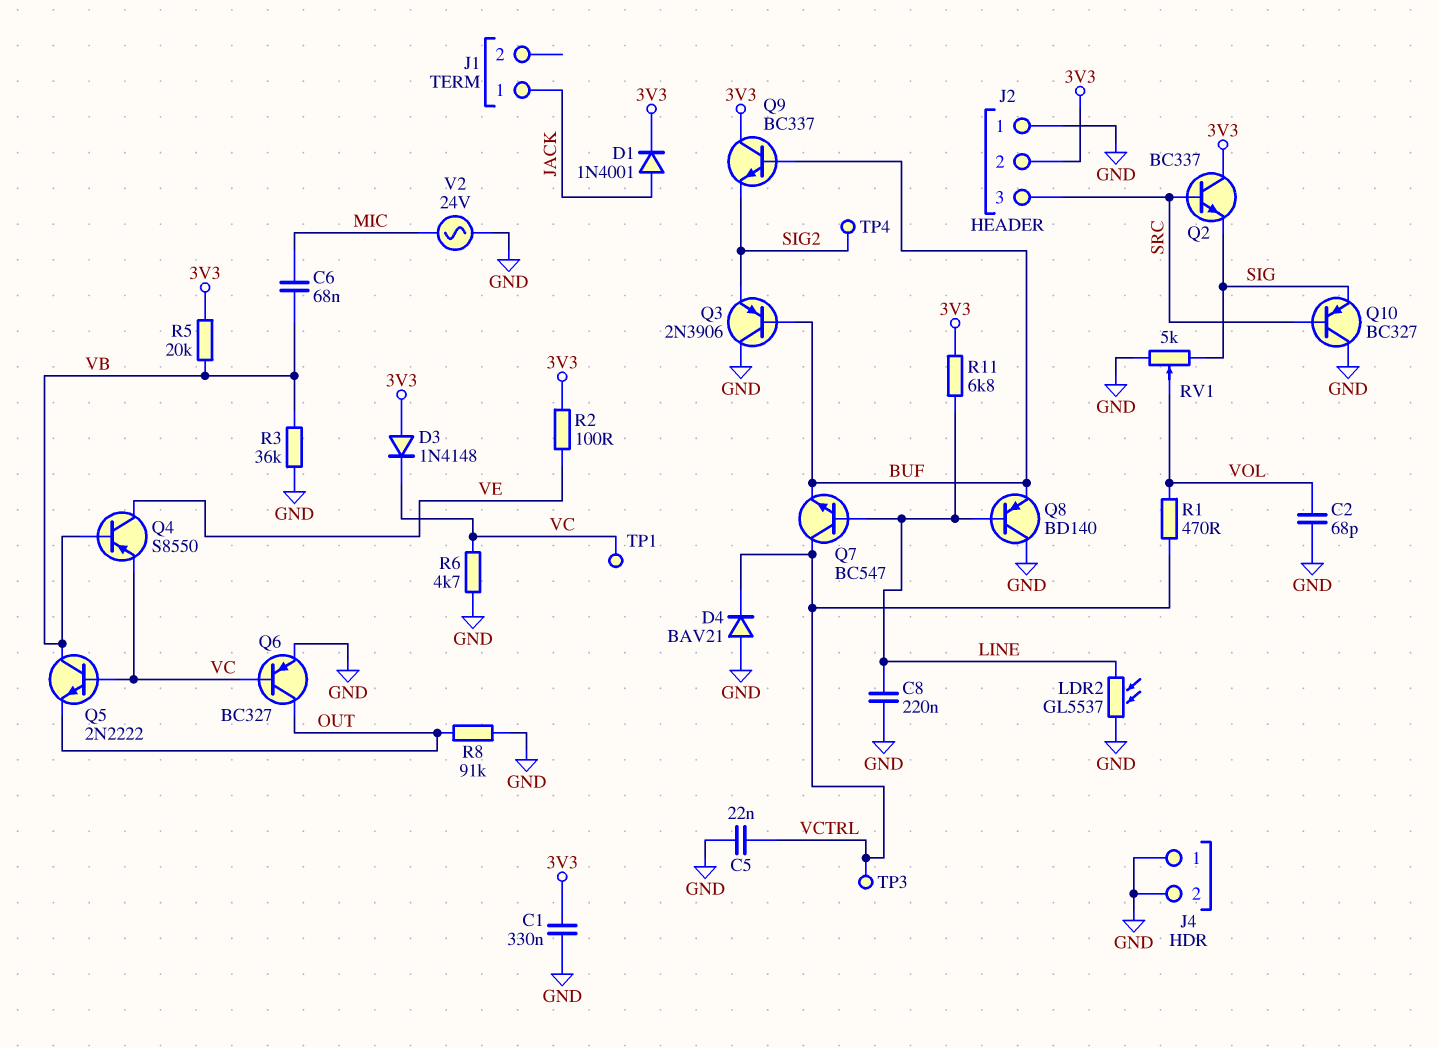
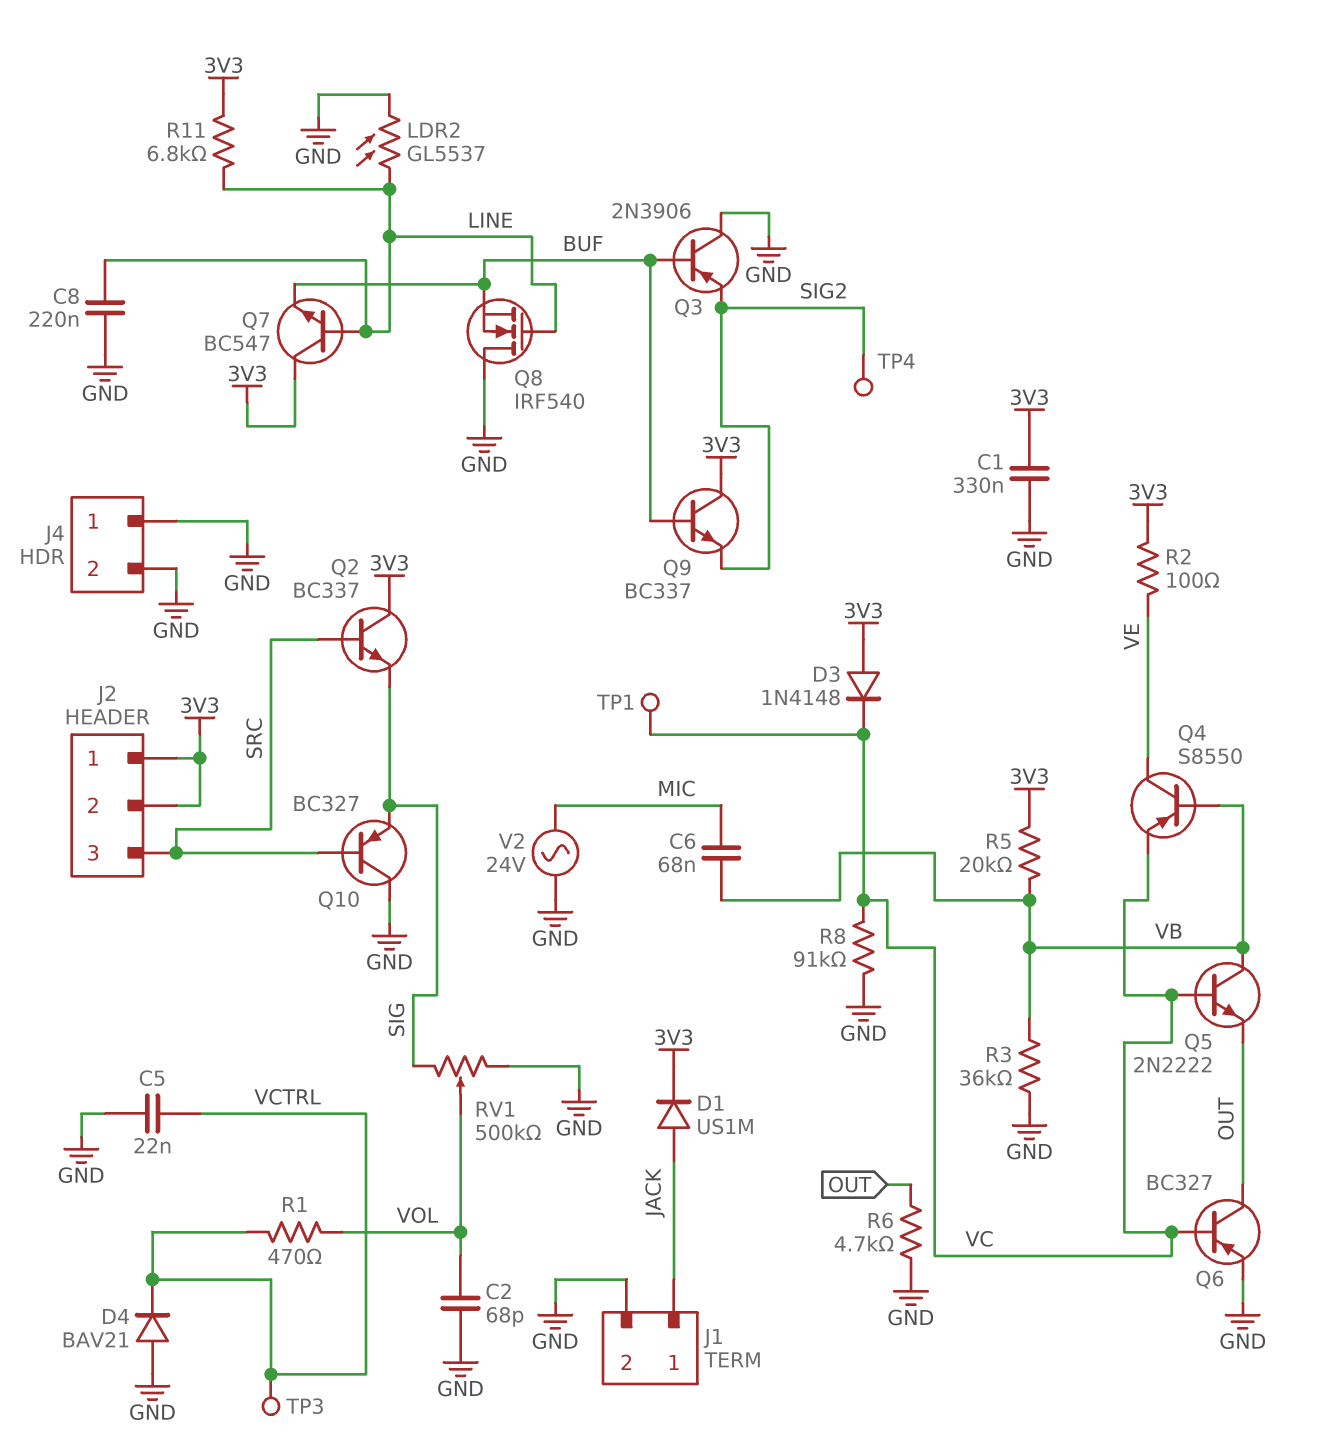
D1: diode 1N4001 (A JACK, K 3V3) -> diode US1M (A JACK, K 3V3)
J1 pin 2: none -> GND
J2 pin 1: GND -> 3V3
Q7: NPN BC547 (B LINE, C VCTRL, E BUF) -> NPN BC547 (B LINE, C 3V3, E BUF)
Q8: PNP BD140 (B LINE, C GND, E BUF) -> NMOS IRF540 (G LINE, D GND, S BUF)
R6: 4.7k (GND, VC) -> 4.7k (GND, OUT)
R8: 91k (GND, OUT) -> 91k (GND, VC)
RV1: 5k (GND, SIG, wiper VOL) -> 500k (GND, SIG, wiper VOL)

